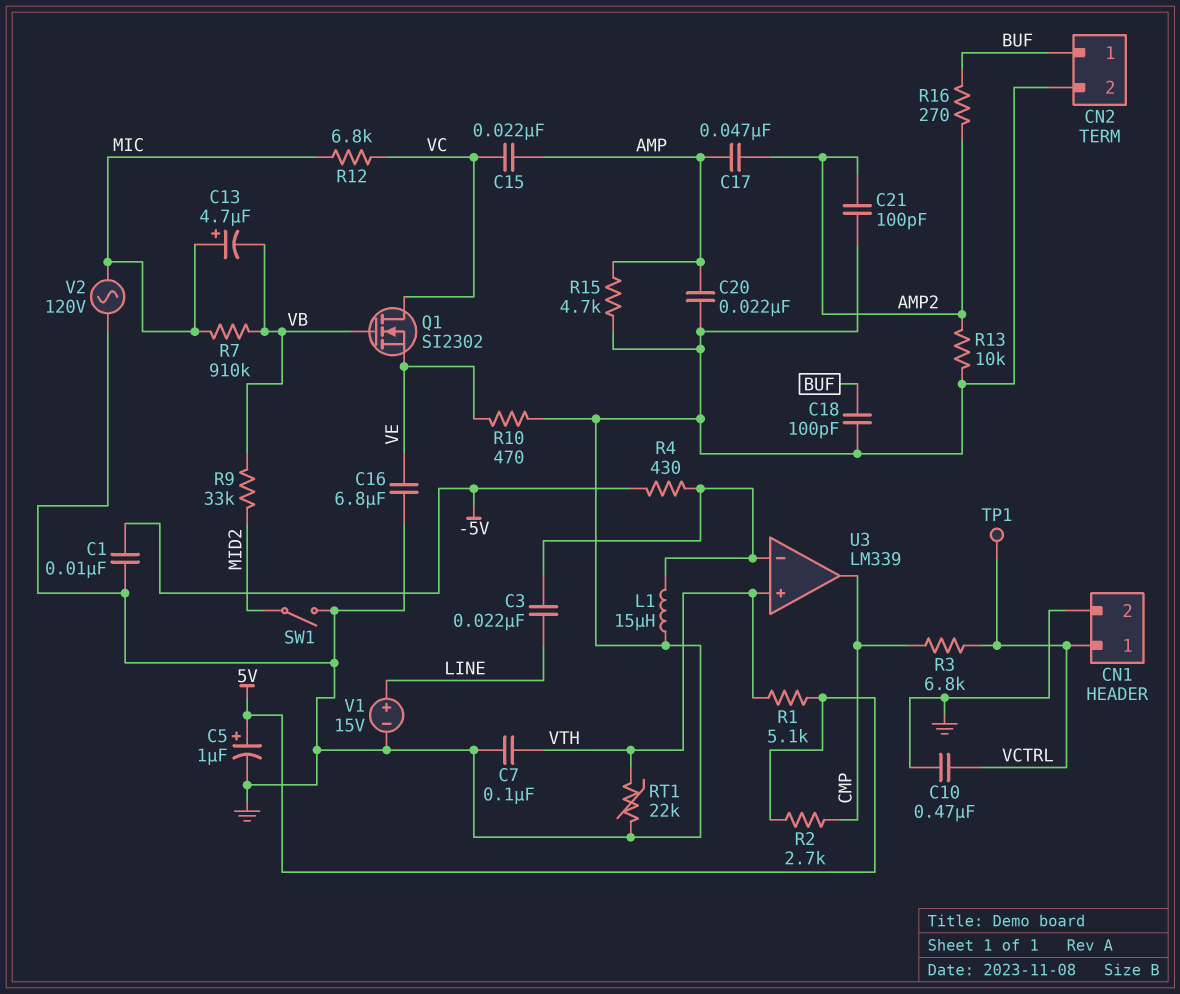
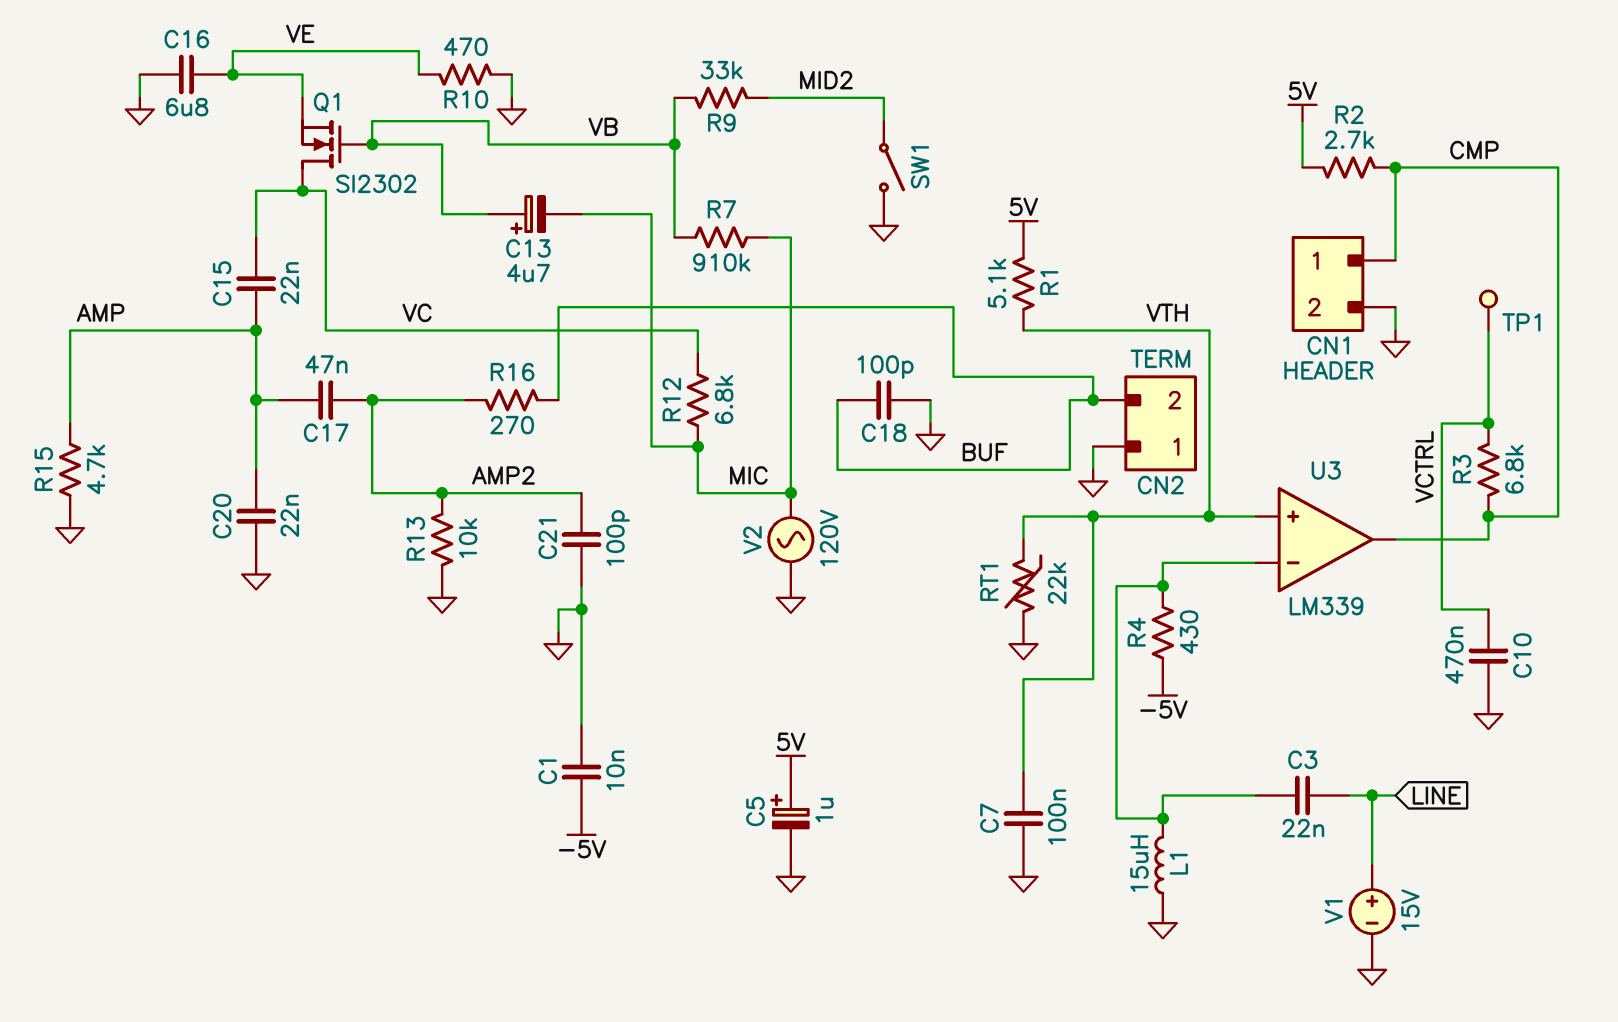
C13: 4.7uF (plus MIC, minus VB) -> 4.7uF (plus VB, minus MIC)
CN1 pin 1: VCTRL -> CMP
CN2 pin 1: BUF -> GND
CN2 pin 2: GND -> BUF

